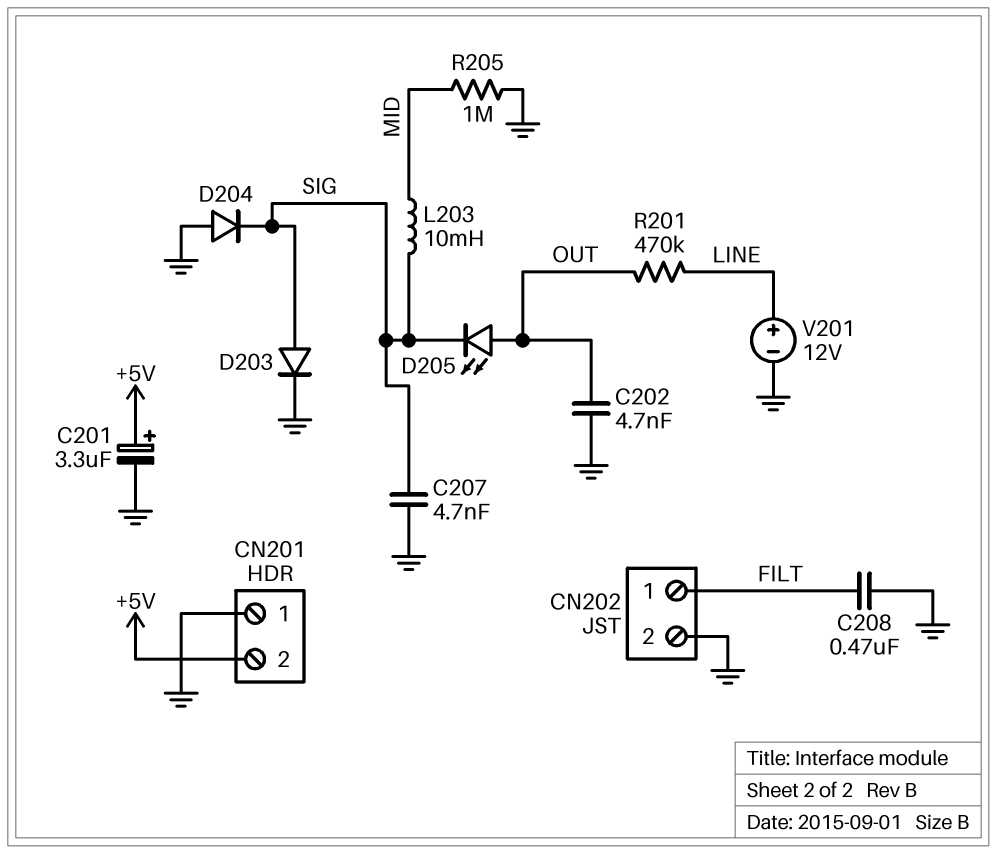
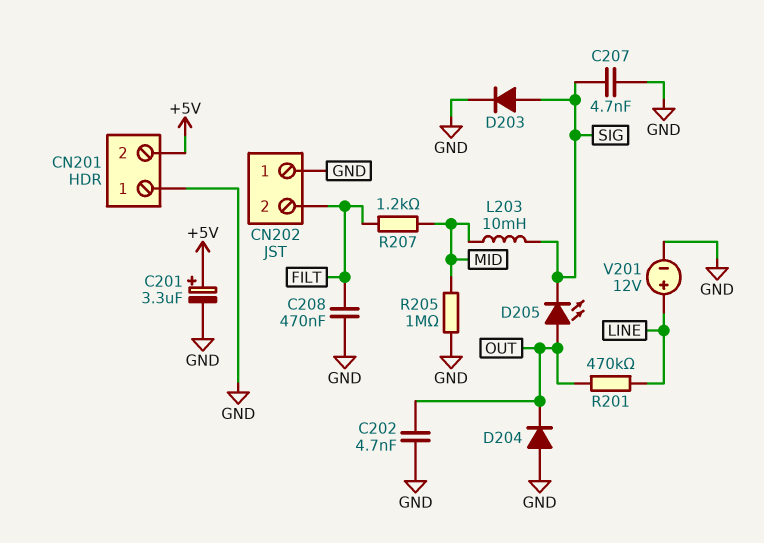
CN202 pin 1: FILT -> GND
CN202 pin 2: GND -> FILT
D204: diode (A GND, K SIG) -> diode (A GND, K OUT)
R207: none -> 1.2k (FILT, MID)

